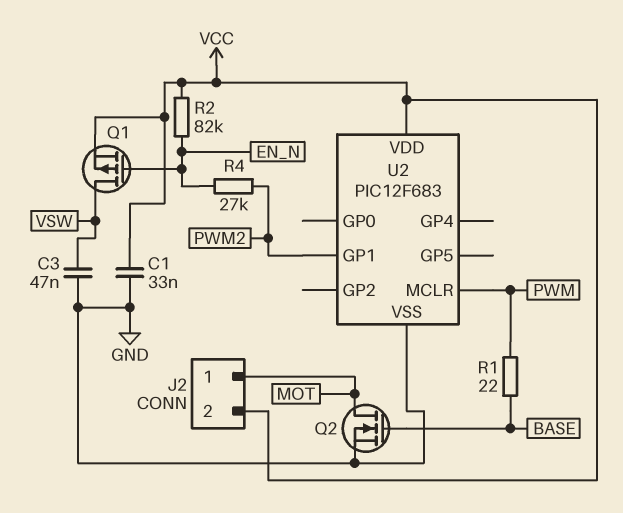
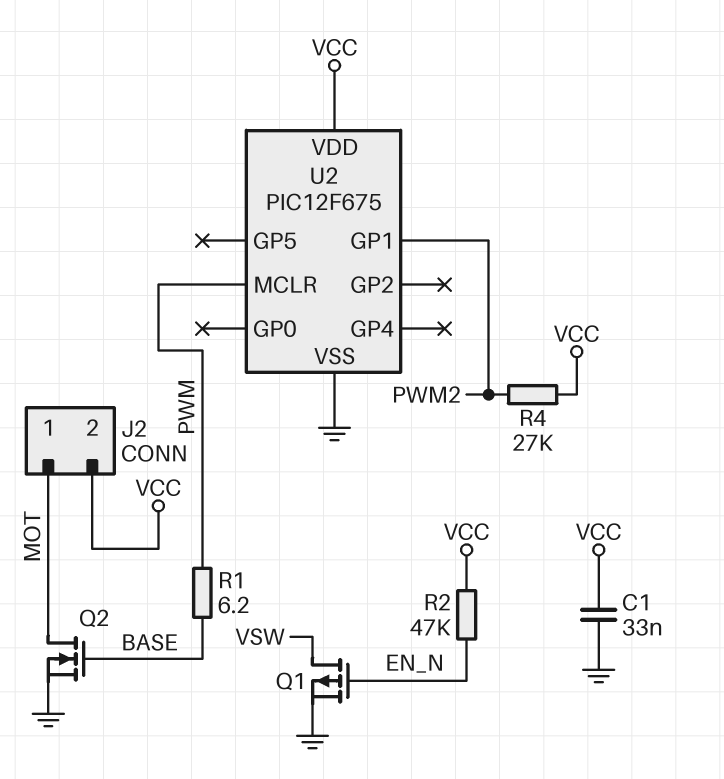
C3: 47nF (GND, VSW) -> none
Q1: PMOS (G EN_N, D VSW, S VCC) -> PMOS (G EN_N, D VSW, S GND)
R1: 22 (BASE, PWM) -> 6.2 (BASE, PWM)
R2: 82k (EN_N, VCC) -> 47k (EN_N, VCC)
R4: 27k (EN_N, PWM2) -> 27k (PWM2, VCC)
U2: PIC12F683 -> PIC12F675

